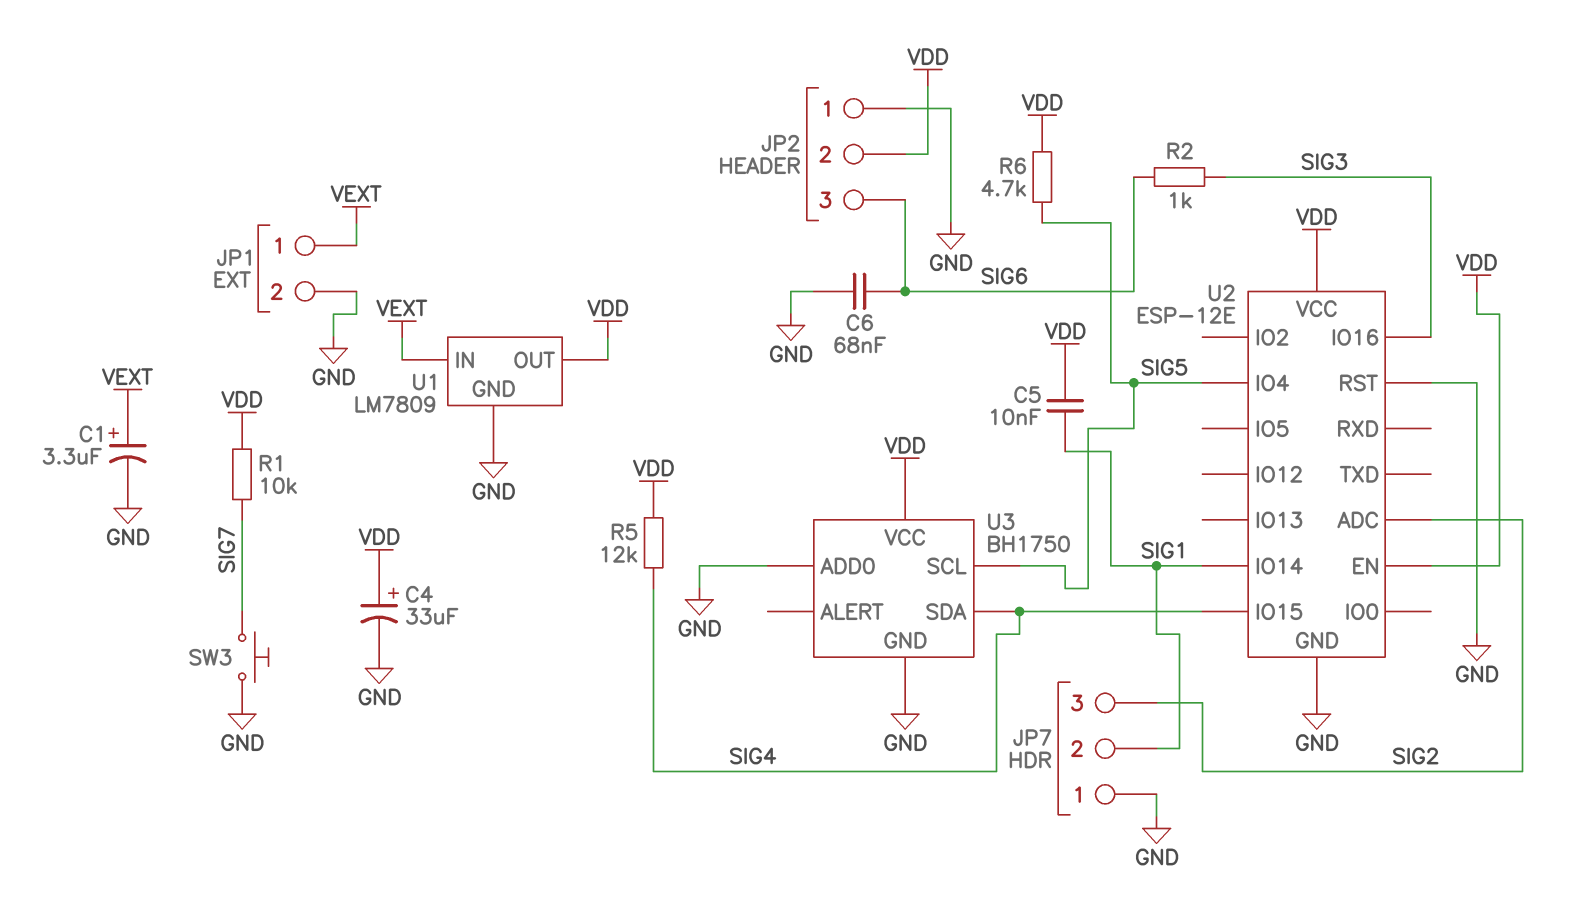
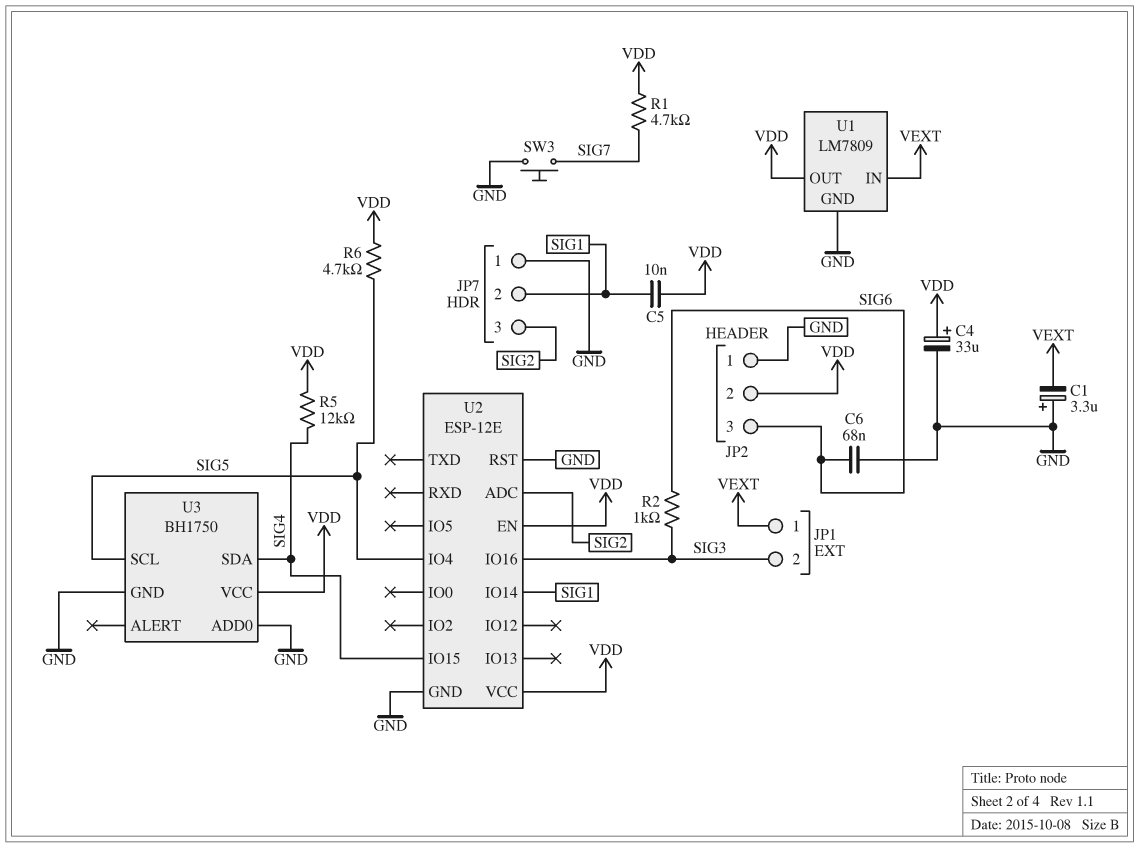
C1: 3.3uF (plus VEXT, minus GND) -> 3.3uF (plus GND, minus VEXT)
JP1 pin 2: GND -> SIG3
R1: 10k (SIG7, VDD) -> 4.7k (SIG7, VDD)

